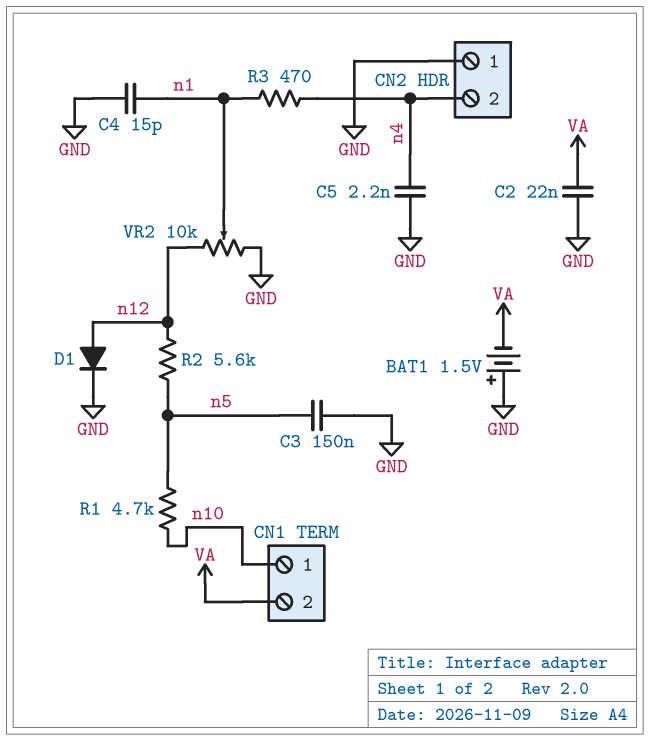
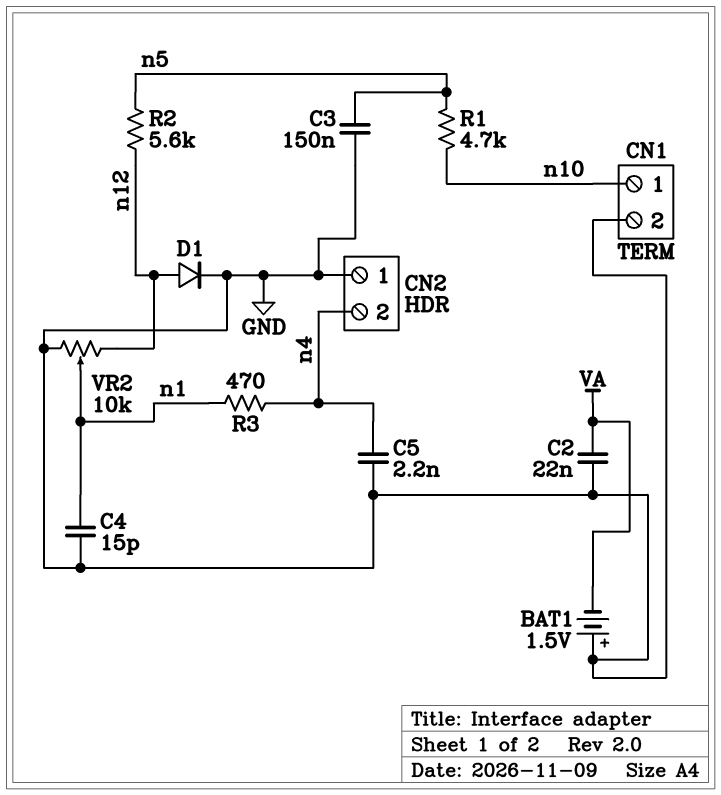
CN1 pin 2: VA -> GND

